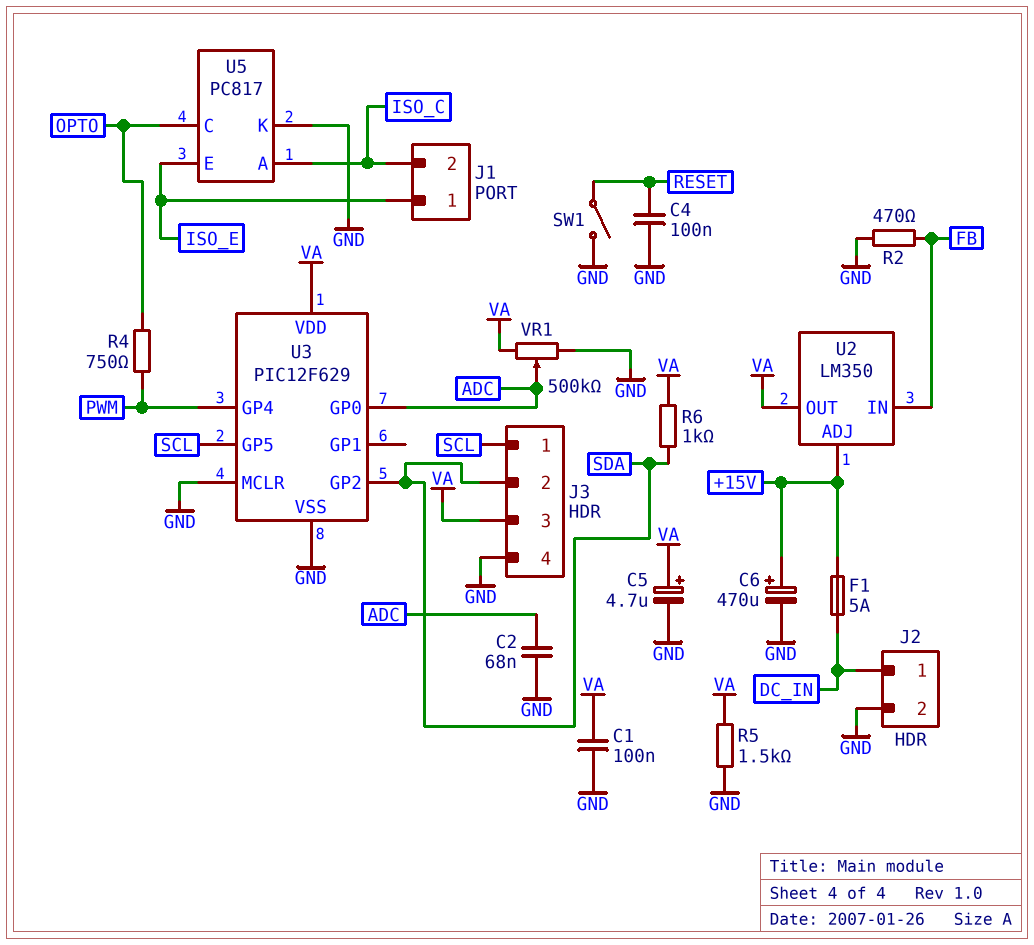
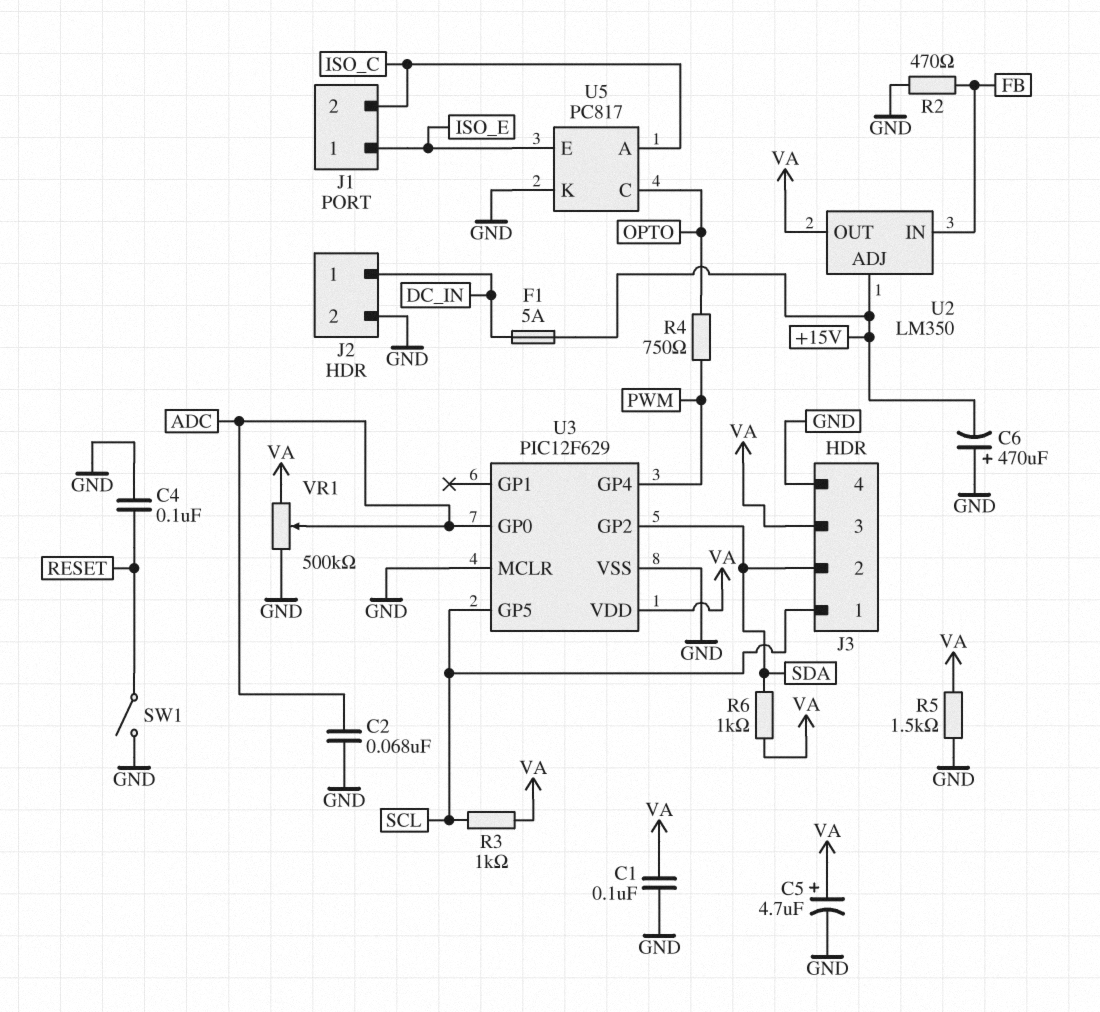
C6: 470uF (plus +15V, minus GND) -> 470uF (plus GND, minus +15V)
R3: none -> 1k (SCL, VA)

